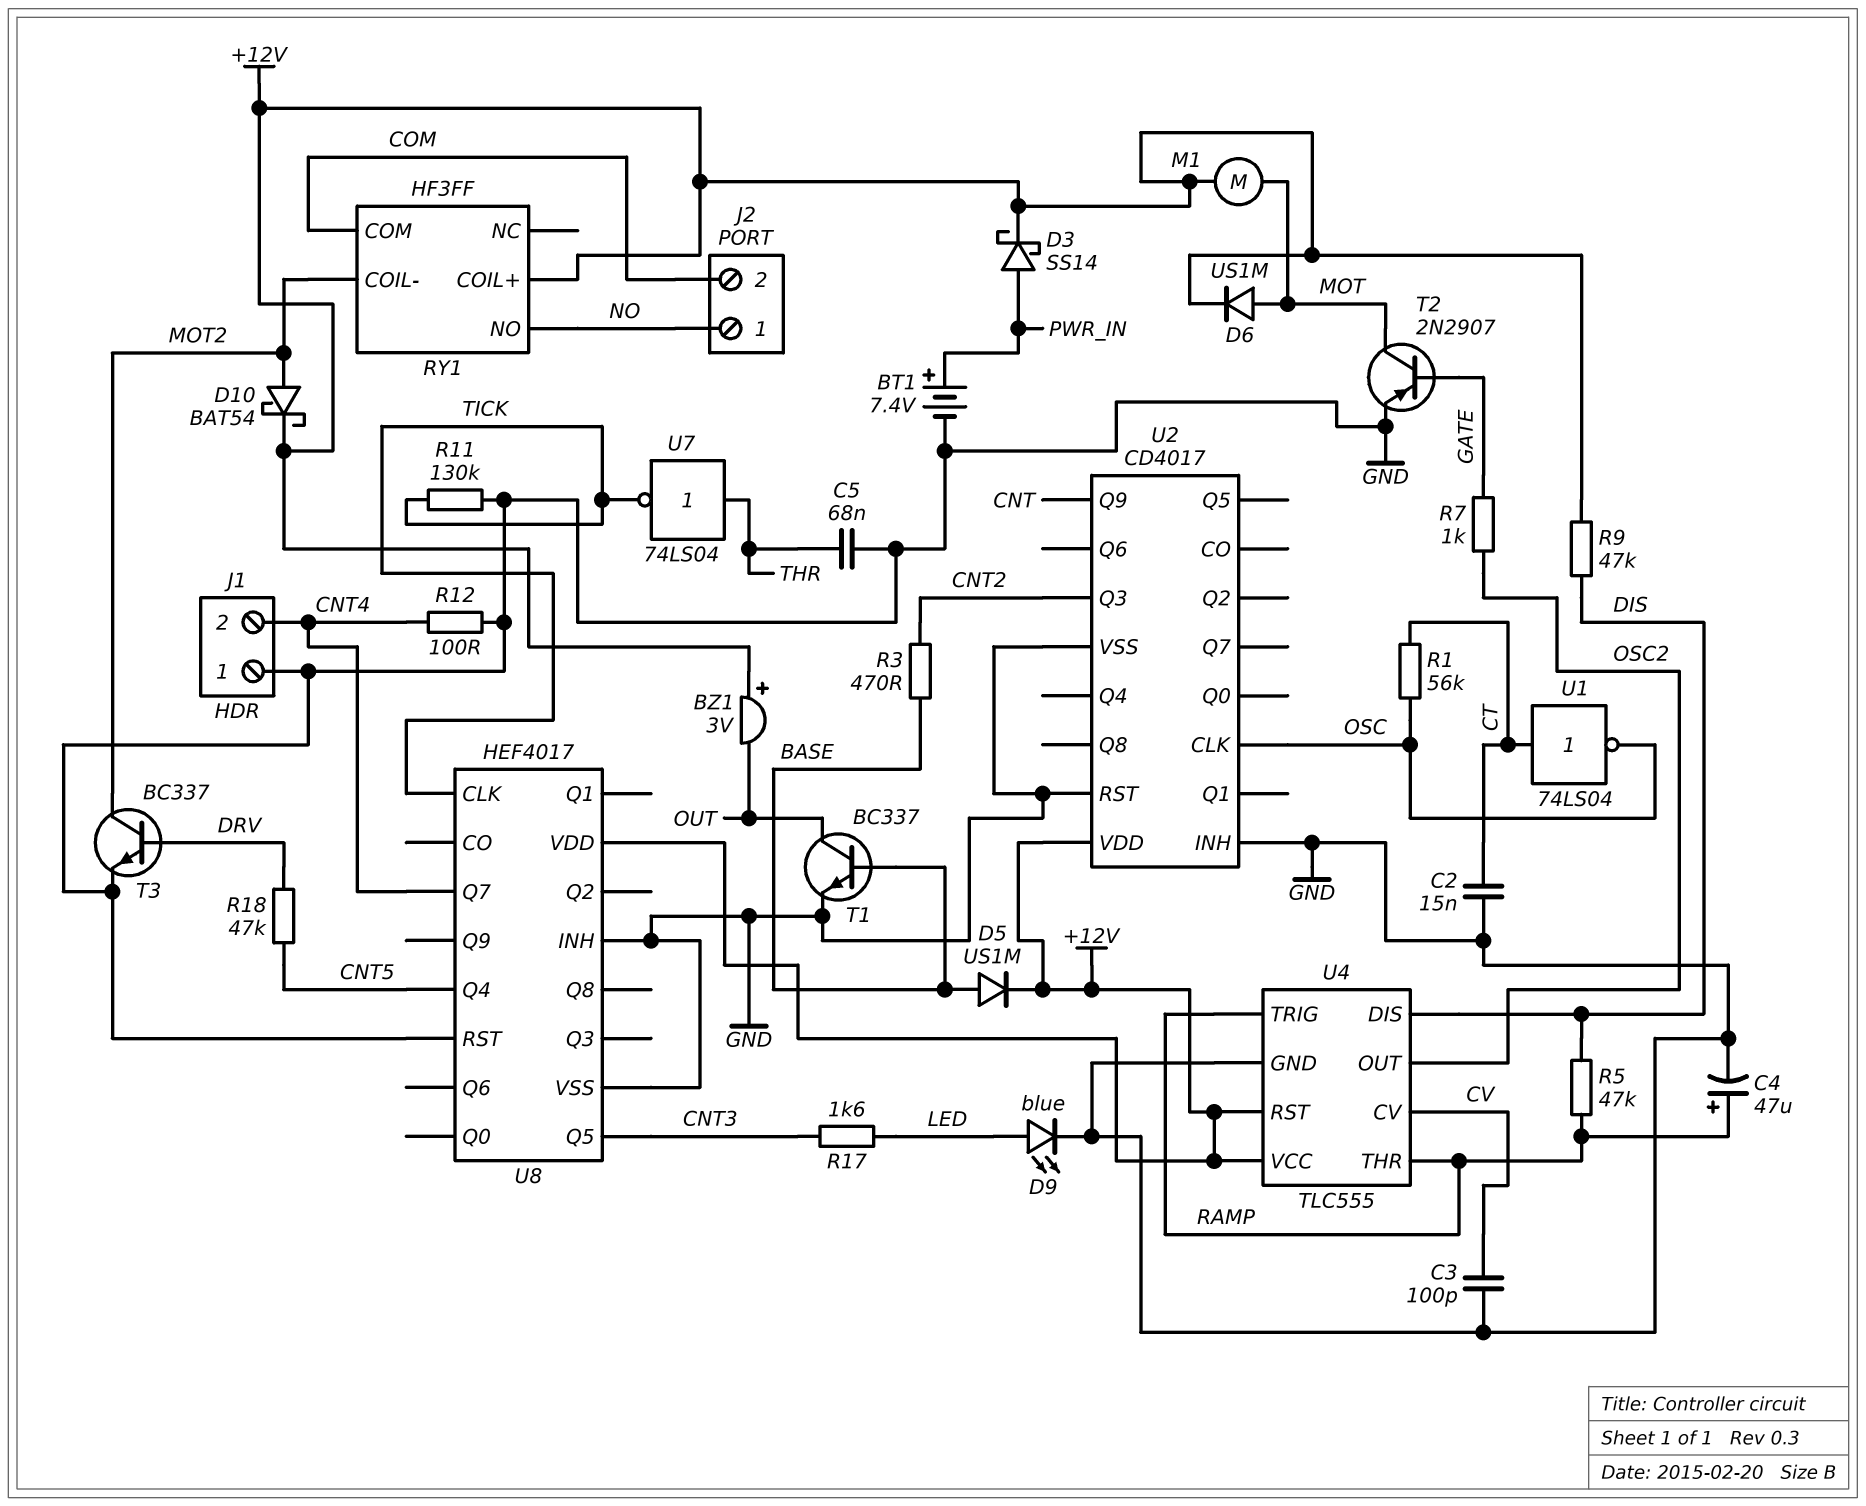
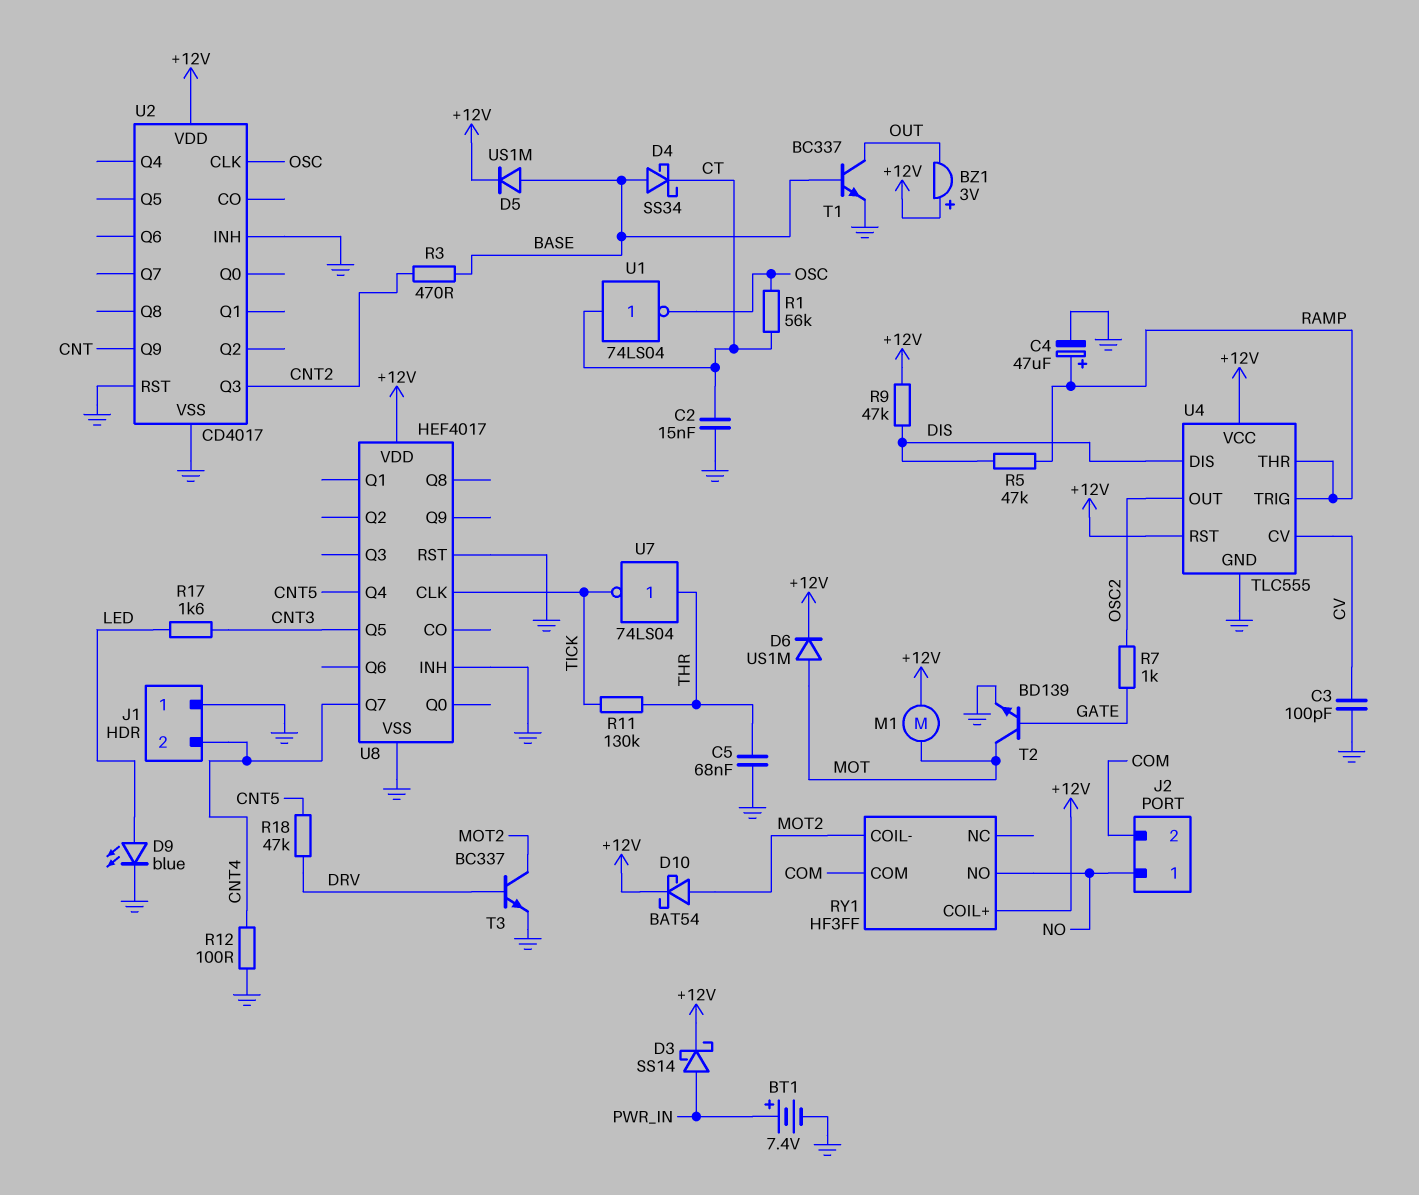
D4: none -> schottky SS34 (A BASE, K CT)
R11: 130k (GND, TICK) -> 130k (THR, TICK)
T2: PNP 2N2907 (B GATE, C MOT, E GND) -> NPN BD139 (B GATE, C MOT, E GND)

